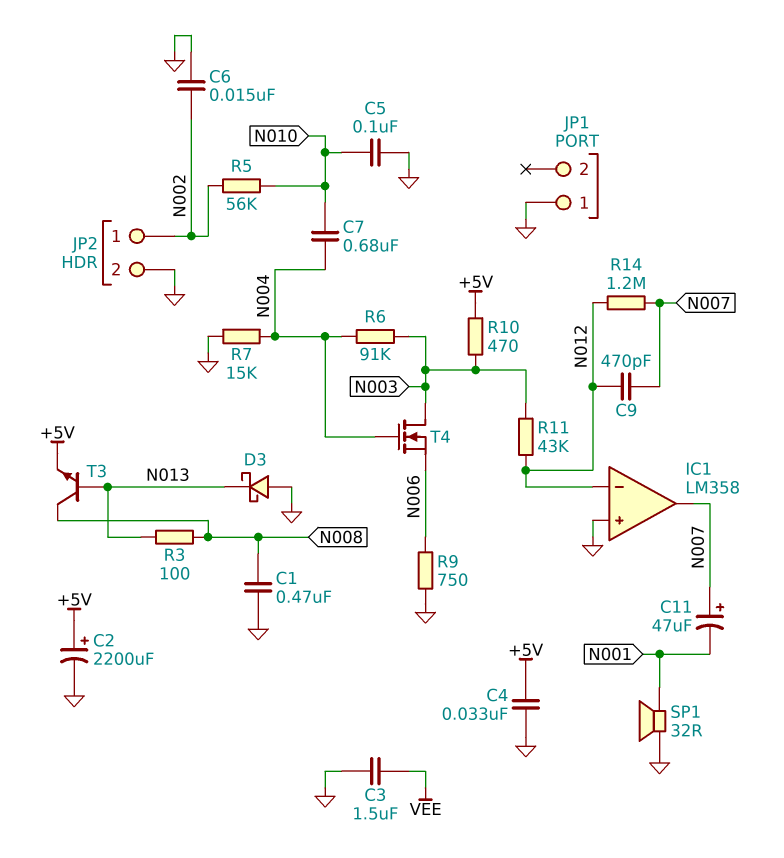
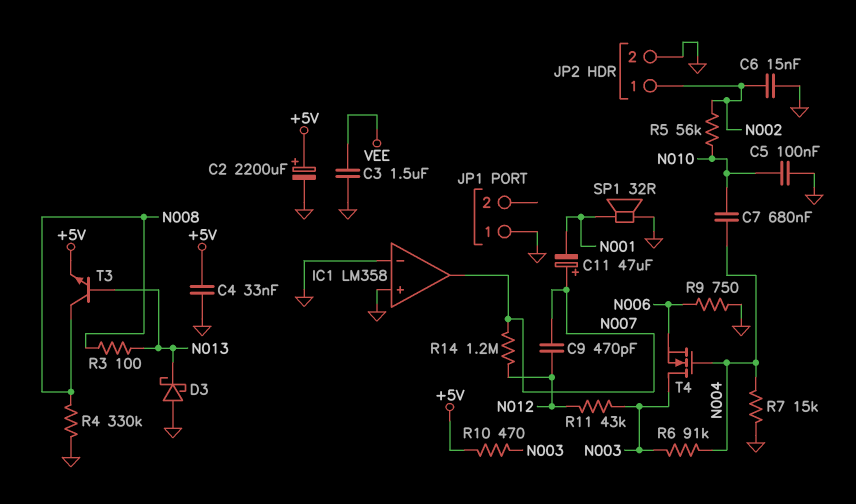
C1: 470nF (GND, N008) -> none
IC1 pin in-: N012 -> GND
R4: none -> 330k (GND, N008)

